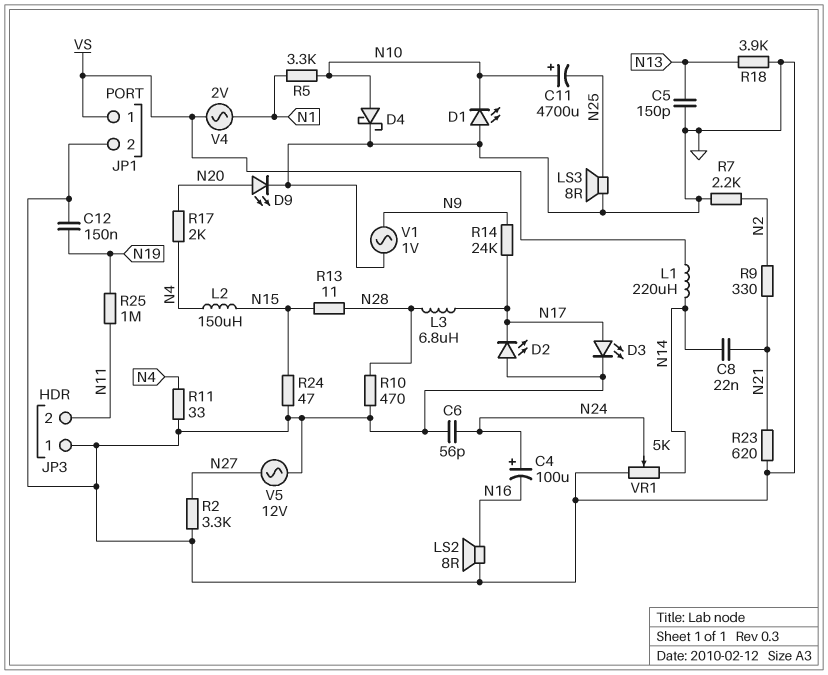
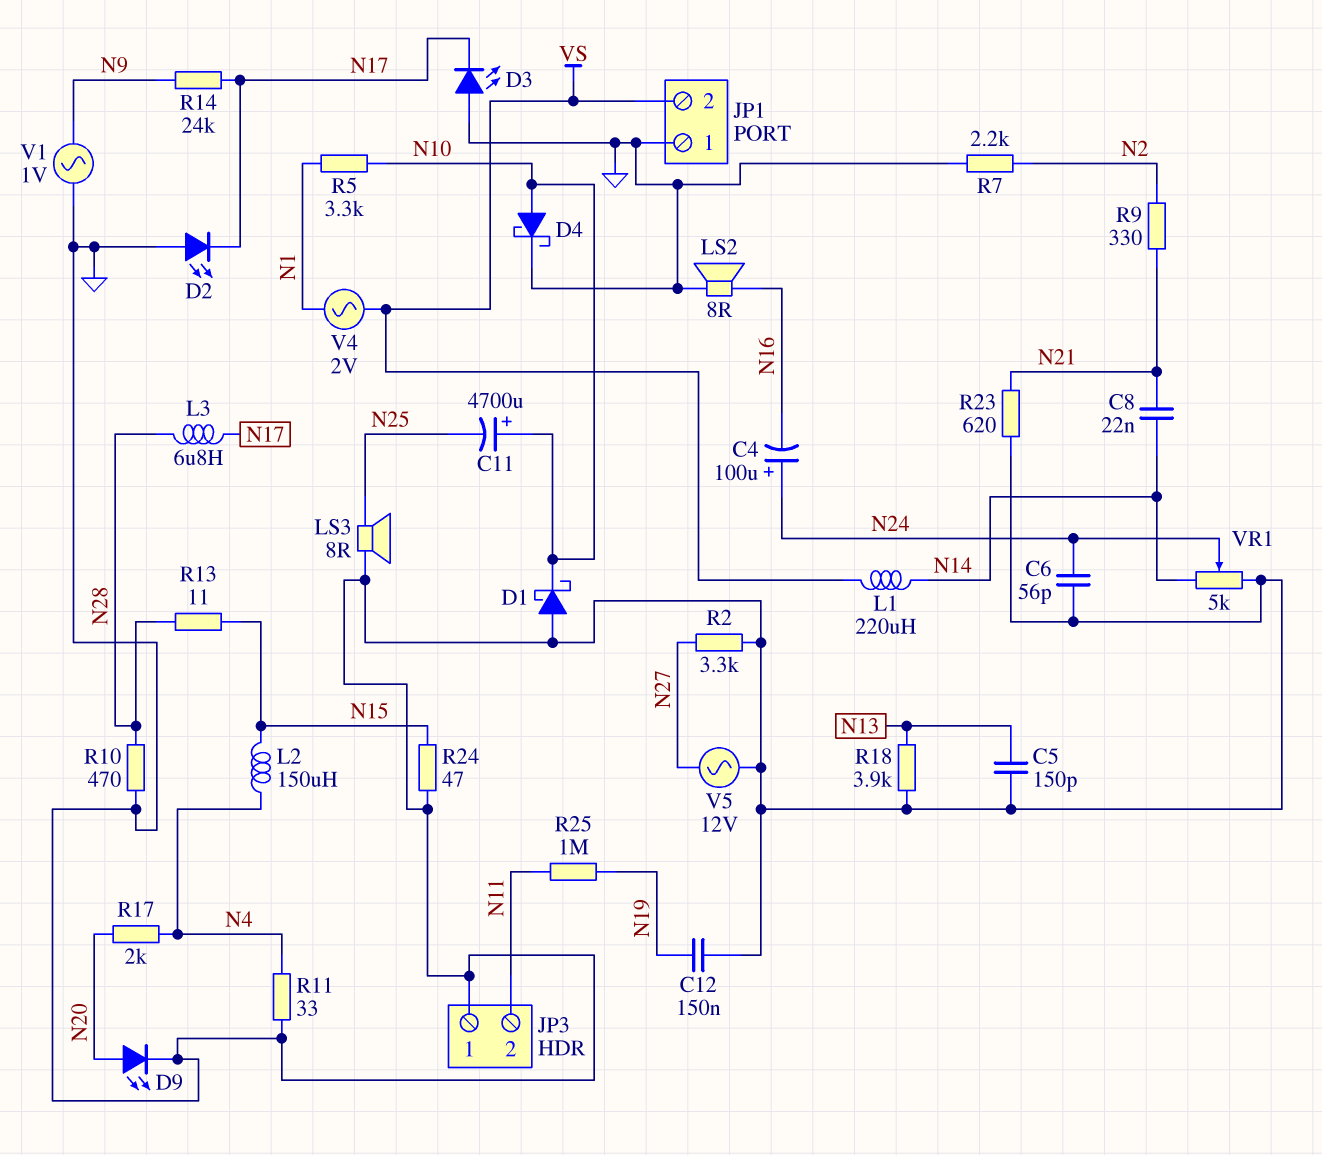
D1: LED (A GND, K N10) -> schottky (A GND, K N10)
D3: LED (A N17, K GND) -> LED (A GND, K N17)
JP1 pin 1: VS -> GND
JP1 pin 2: GND -> VS

